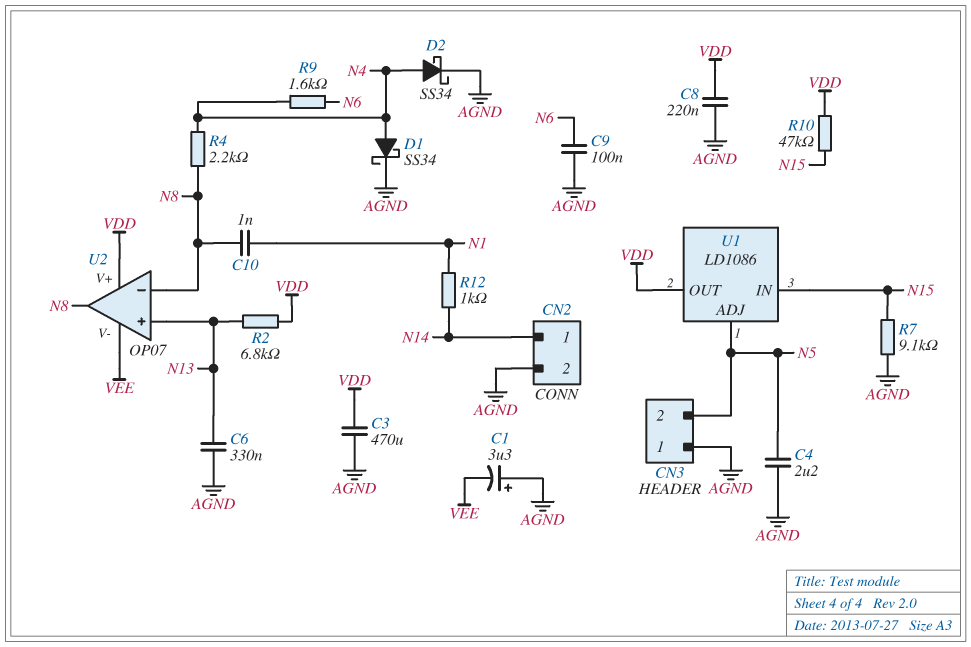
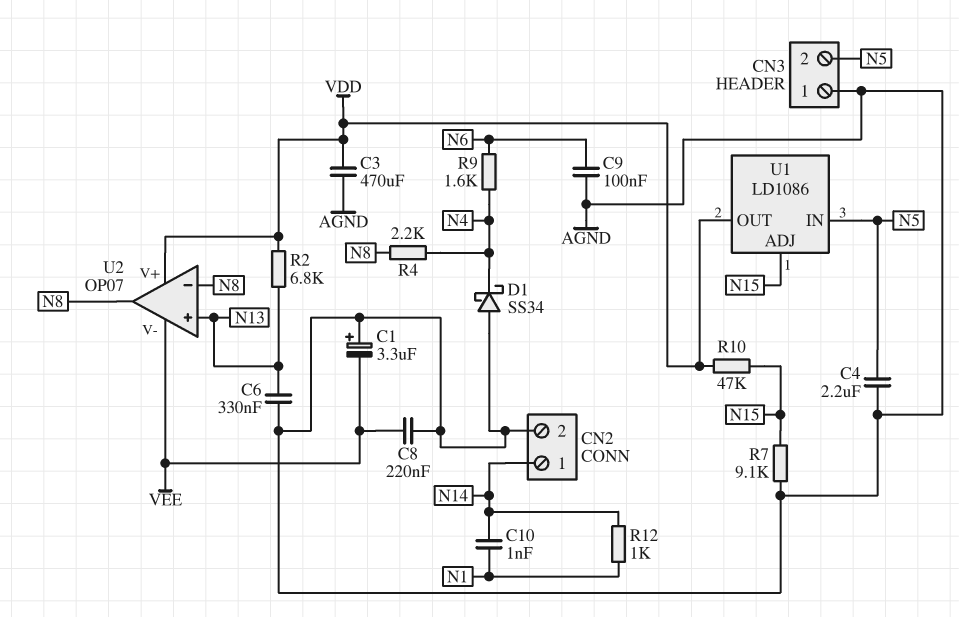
C8: 220nF (AGND, VDD) -> 220nF (AGND, VEE)
C10: 1nF (N1, N8) -> 1nF (N1, N14)
D1: schottky SS34 (A N4, K AGND) -> schottky SS34 (A AGND, K N4)
D2: schottky SS34 (A N4, K AGND) -> none
U1 pin ADJ: N5 -> N15
U1 pin IN: N15 -> N5

